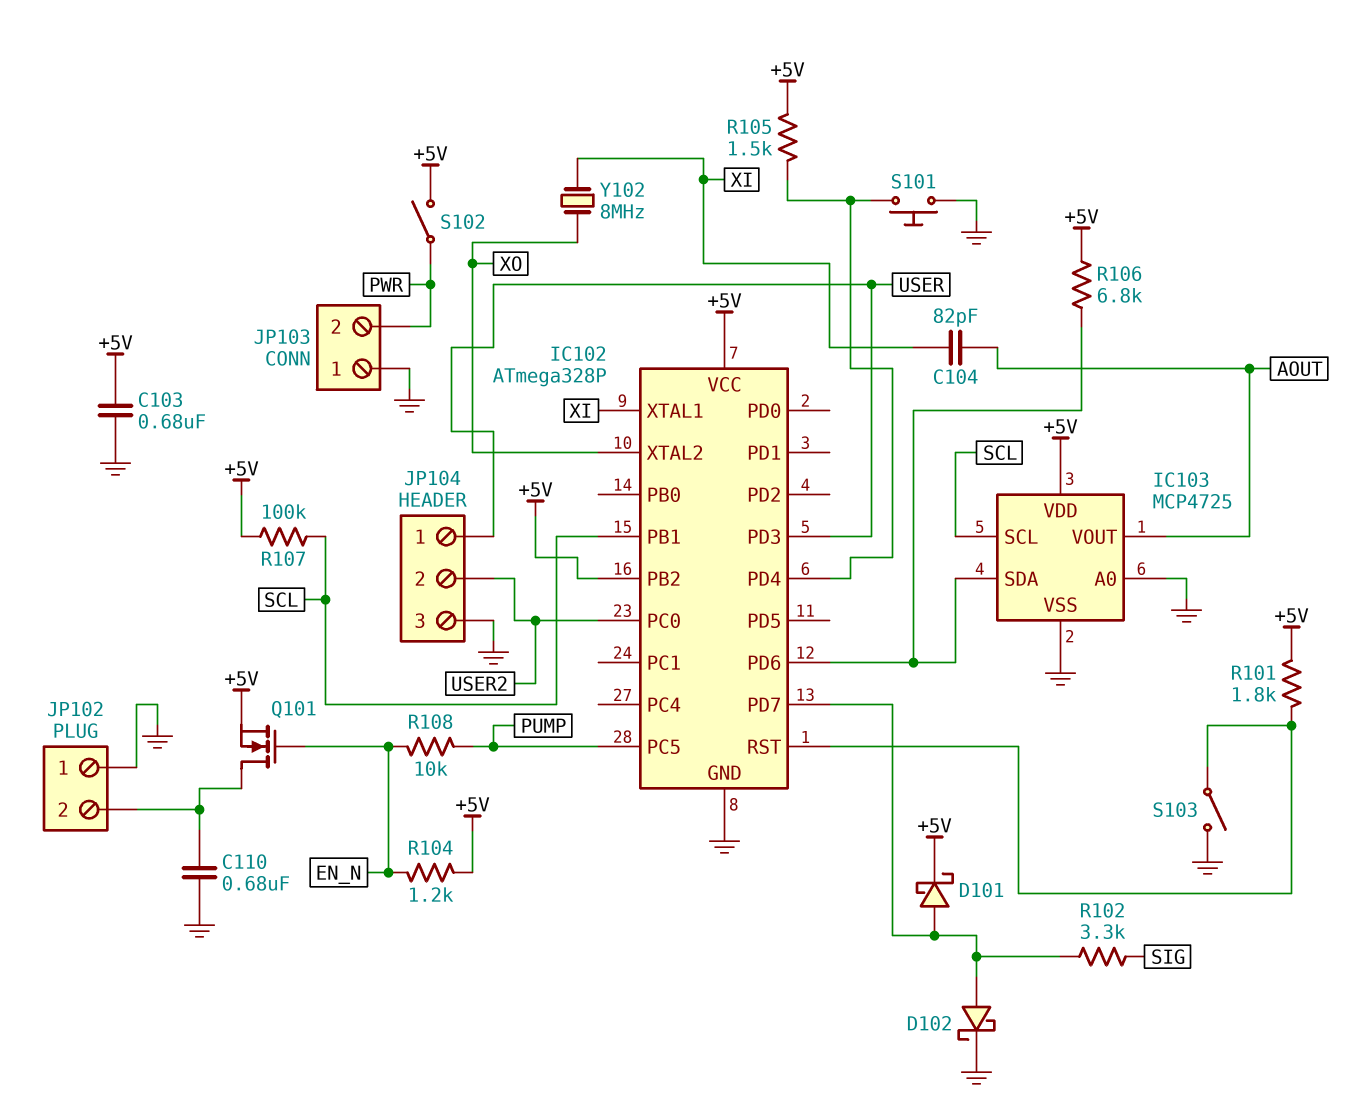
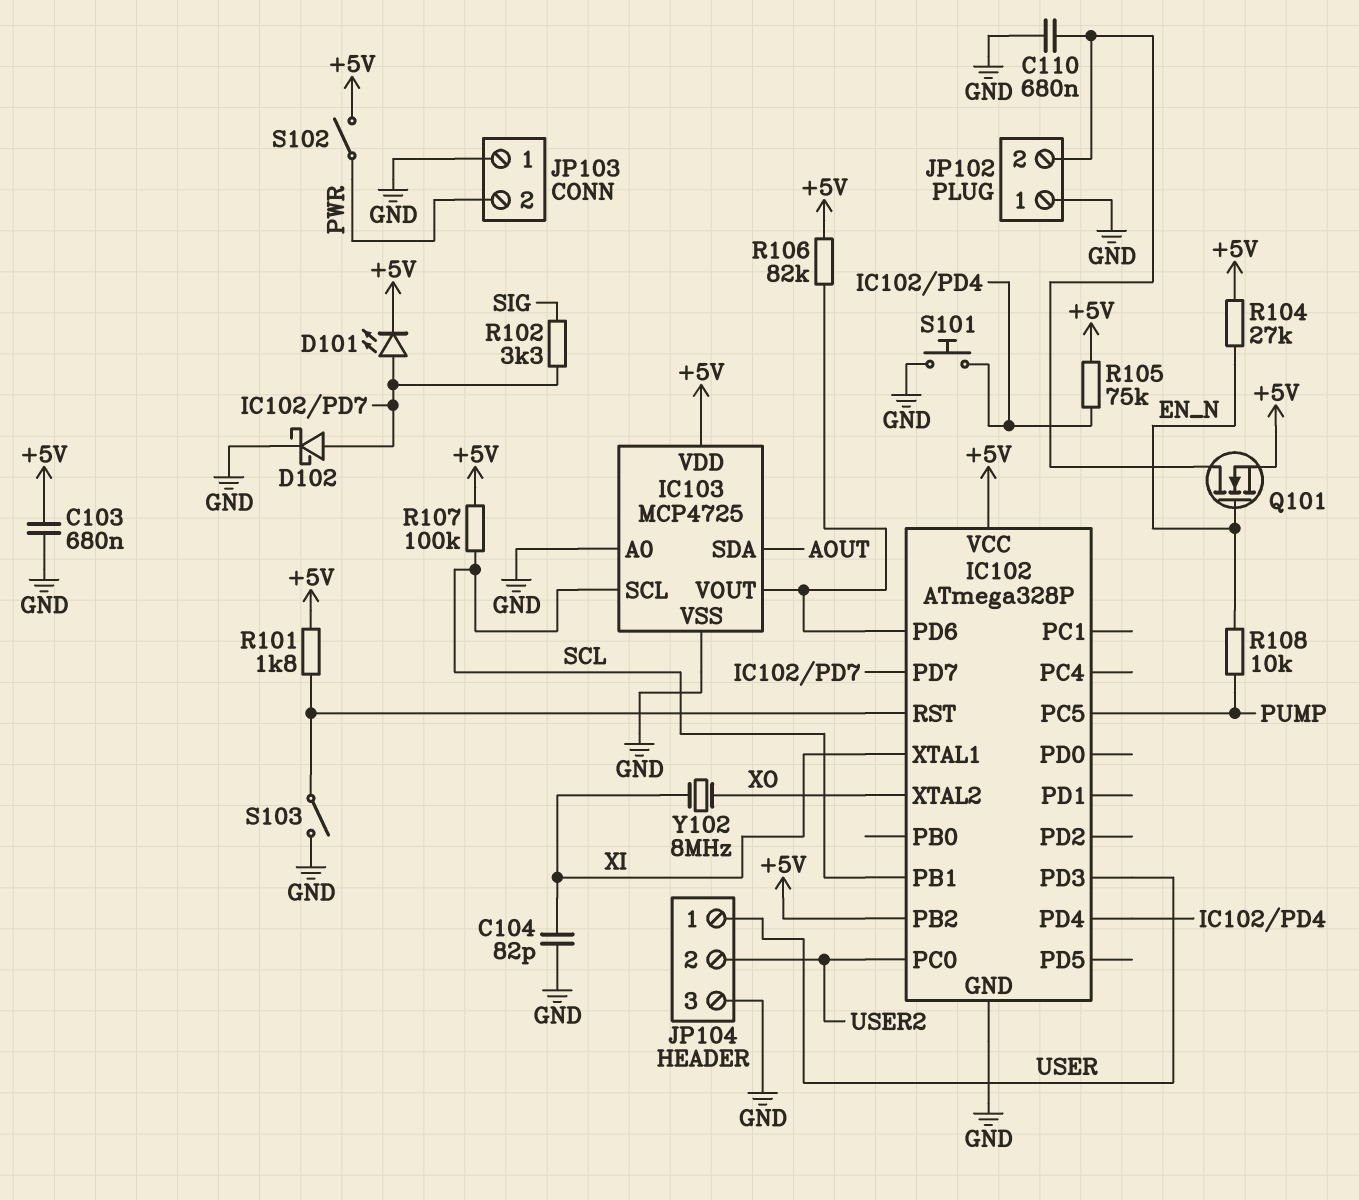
C104: 82pF (AOUT, XI) -> 82pF (GND, XI)
D101: schottky (A IC102/PD7, K +5V) -> LED (A IC102/PD7, K +5V)
IC103 pin SDA: IC102/PD6 -> AOUT
IC103 pin VOUT: AOUT -> IC102/PD6
R104: 1.2k (+5V, EN_N) -> 27k (+5V, EN_N)
R105: 1.5k (+5V, IC102/PD4) -> 75k (+5V, IC102/PD4)
R106: 6.8k (+5V, IC102/PD6) -> 82k (+5V, IC102/PD6)

